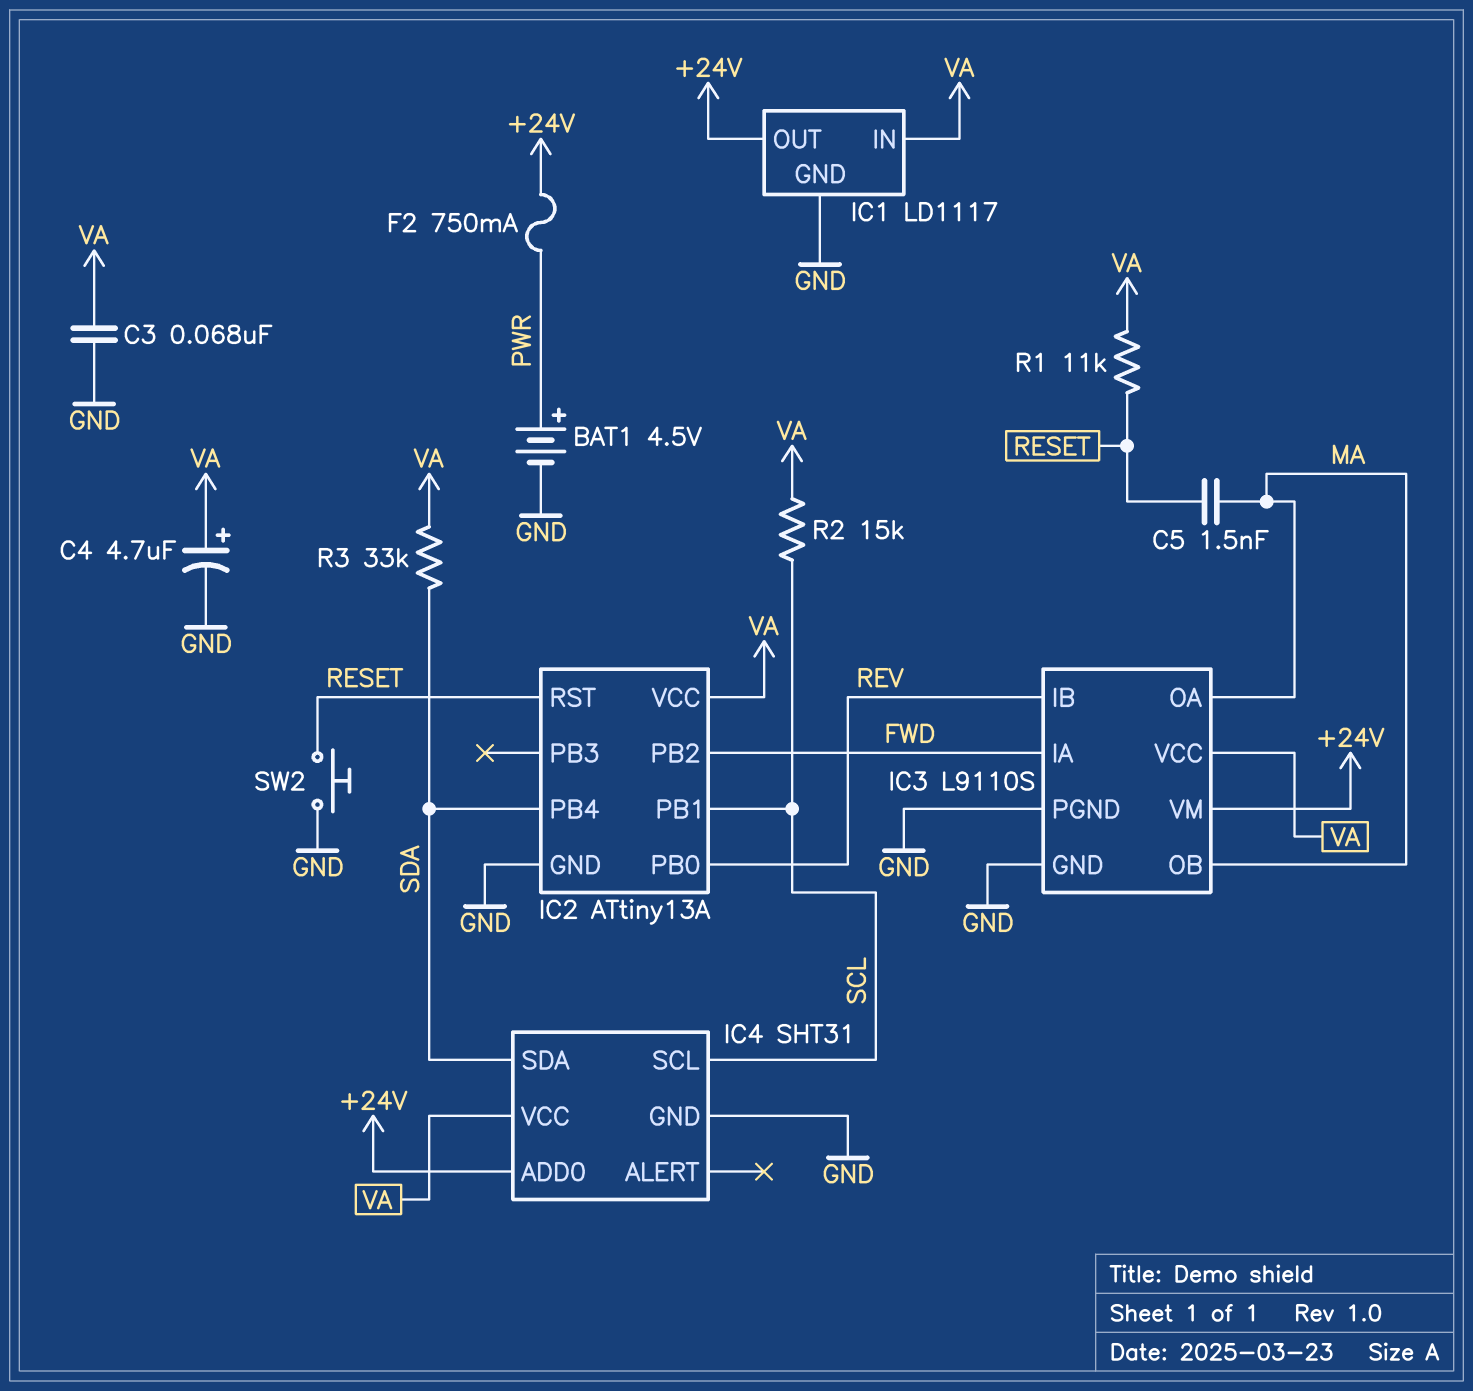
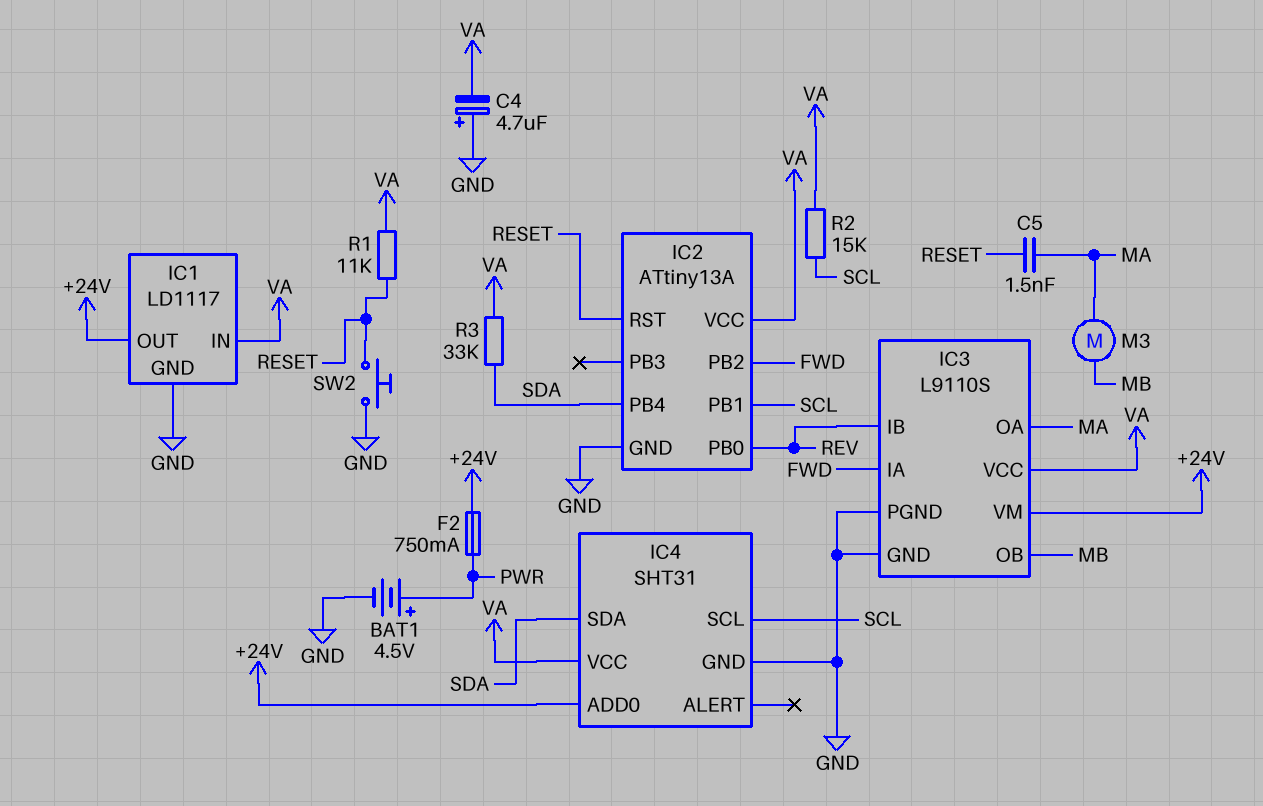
C3: 68nF (GND, VA) -> none
C4: 4.7uF (plus VA, minus GND) -> 4.7uF (plus GND, minus VA)
IC3 pin OB: MA -> MB
M3: none -> motor (MA, MB)

